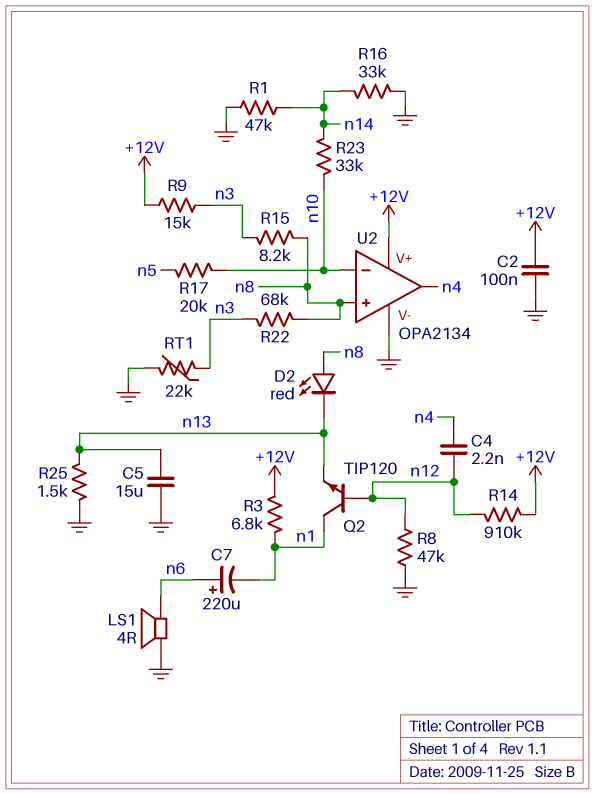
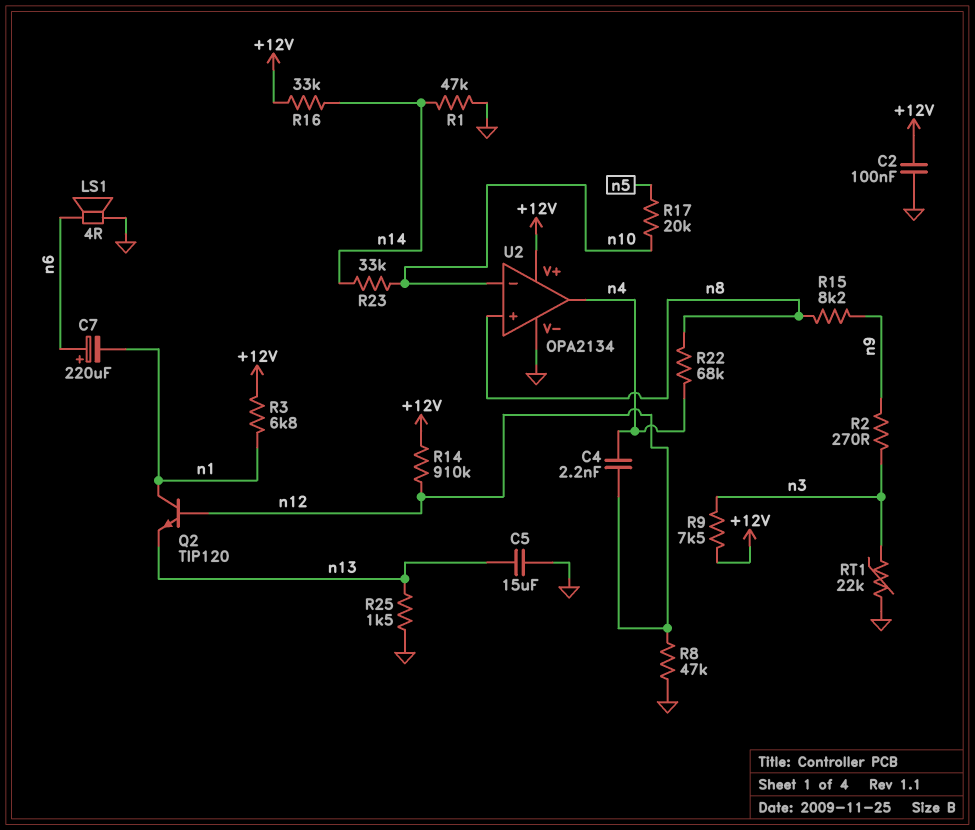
D2: LED red (A n8, K n13) -> none
R2: none -> 270 (n3, n9)
R9: 15k (+12V, n3) -> 7.5k (+12V, n3)
R15: 8.2k (n3, n8) -> 8.2k (n8, n9)
R16: 33k (GND, n14) -> 33k (+12V, n14)
R22: 68k (n3, n8) -> 68k (n4, n8)

